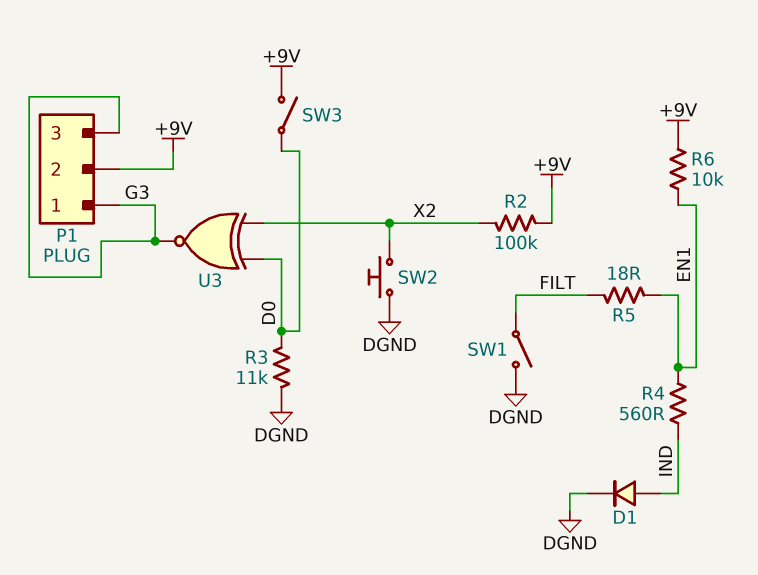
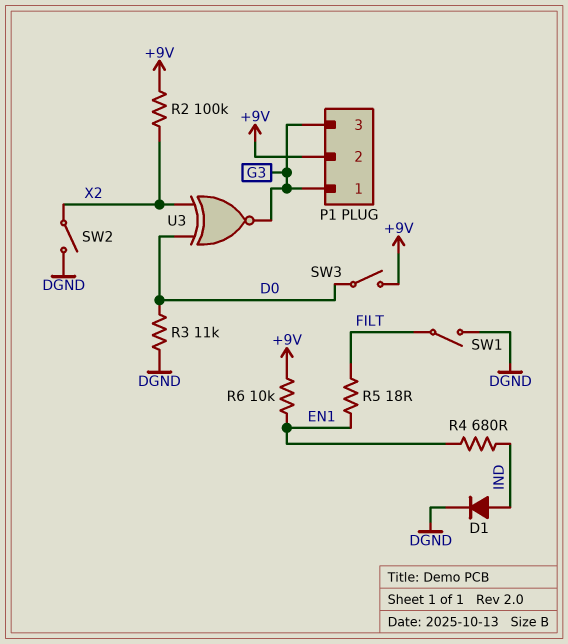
R4: 560 (EN1, IND) -> 680 (EN1, IND)
SW2: button (DGND, X2) -> switch (DGND, X2)

